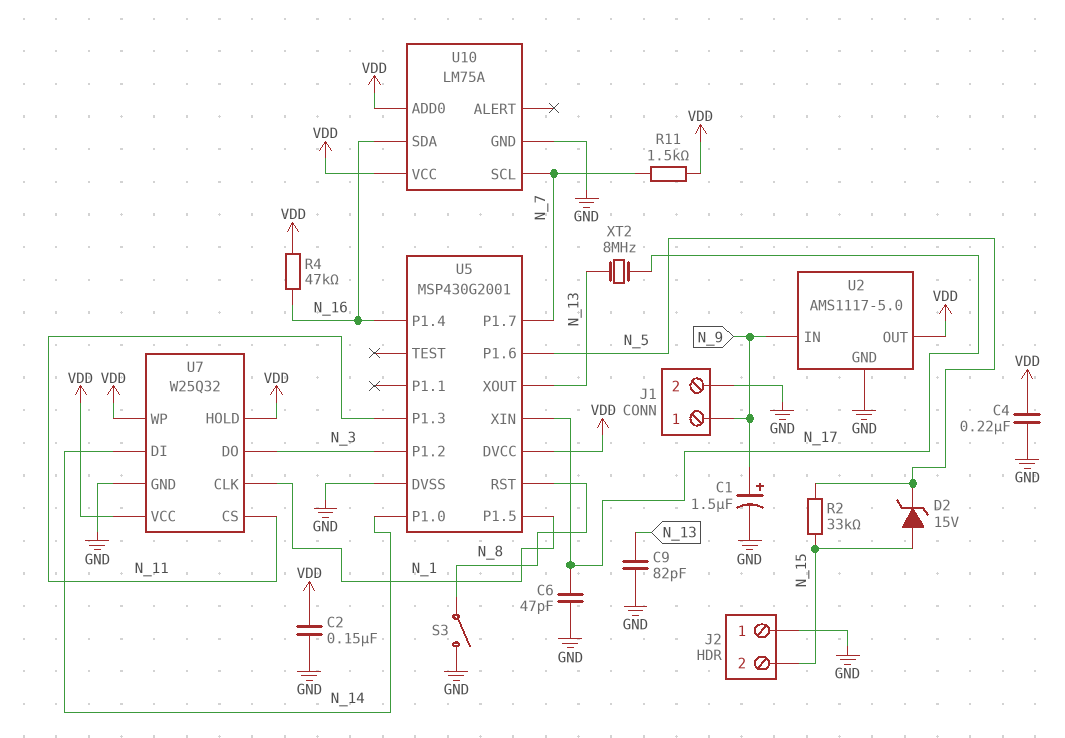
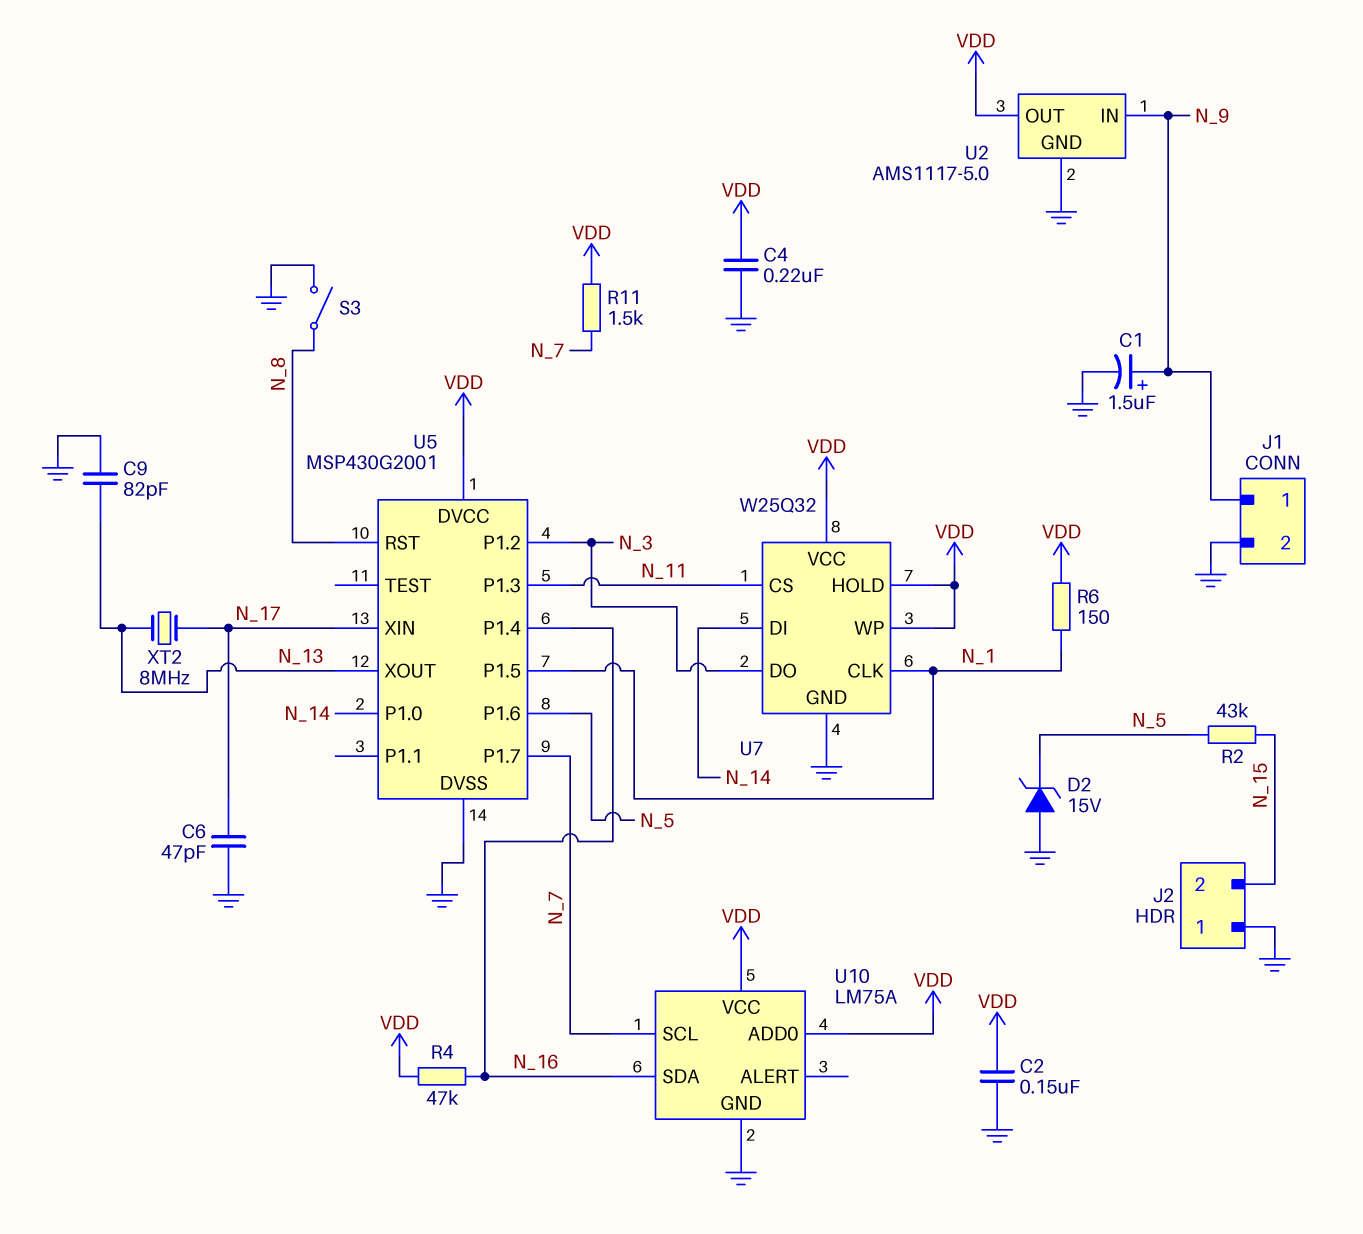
D2: zener 15V (A N_15, K N_5) -> zener 15V (A GND, K N_5)
R2: 33k (N_5, N_15) -> 43k (N_5, N_15)
R6: none -> 150 (N_1, VDD)

